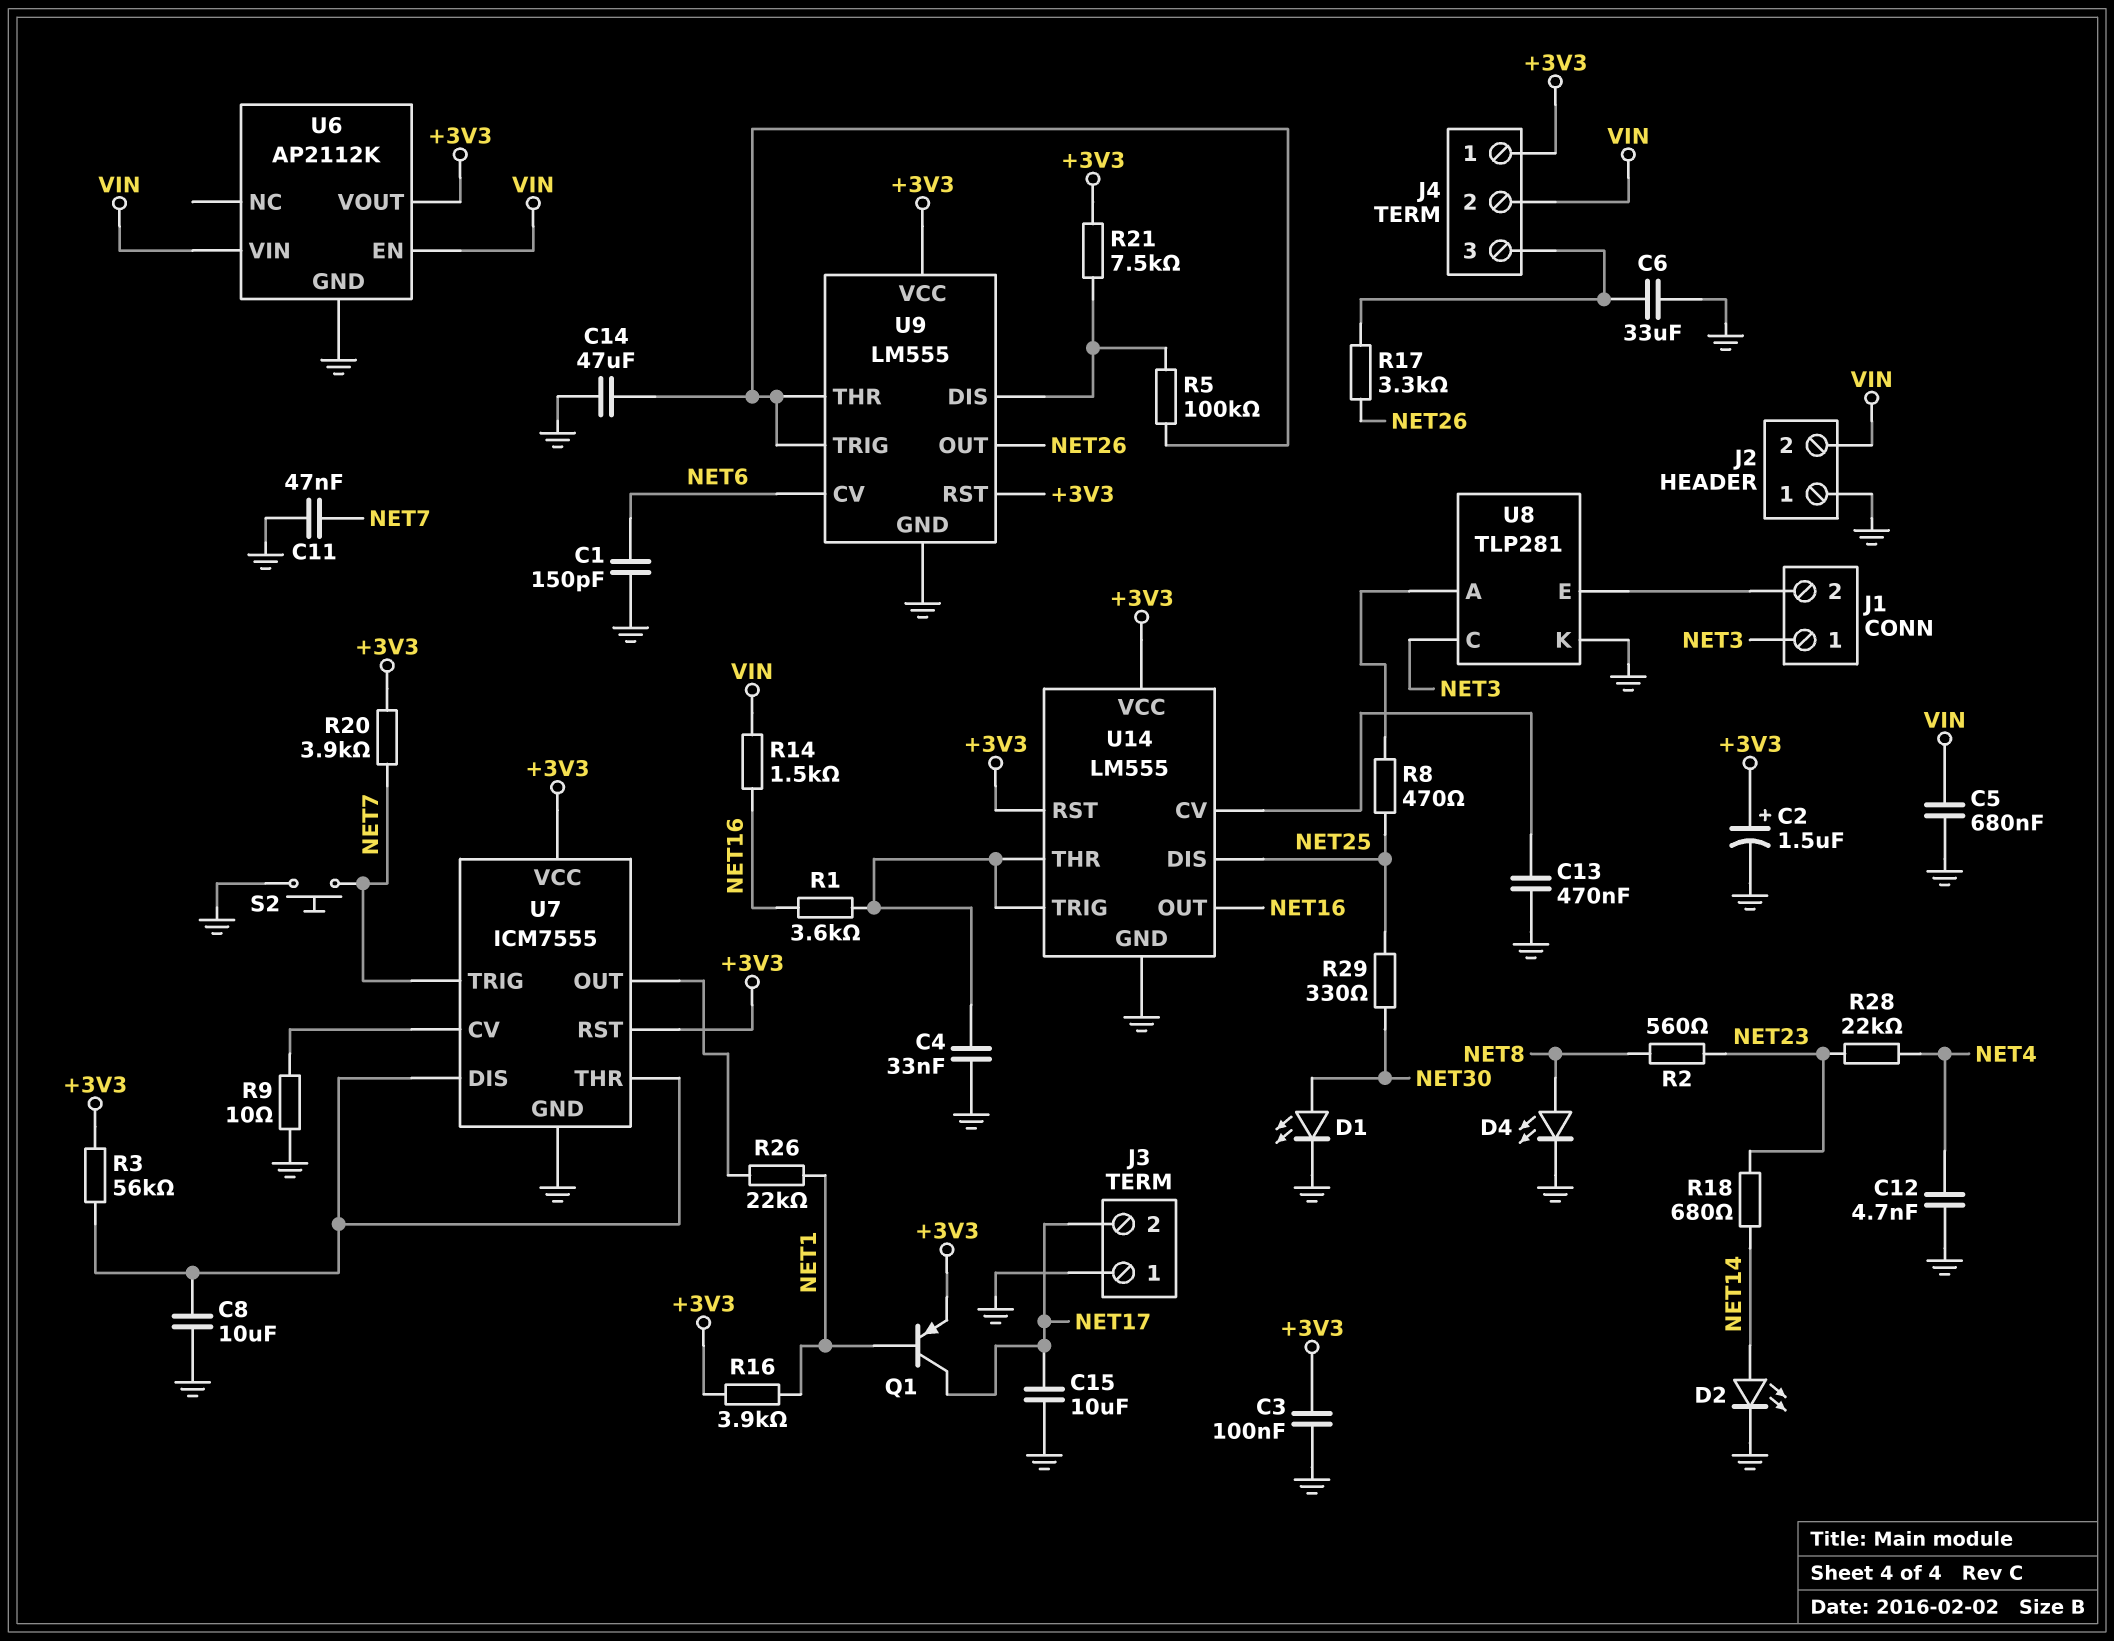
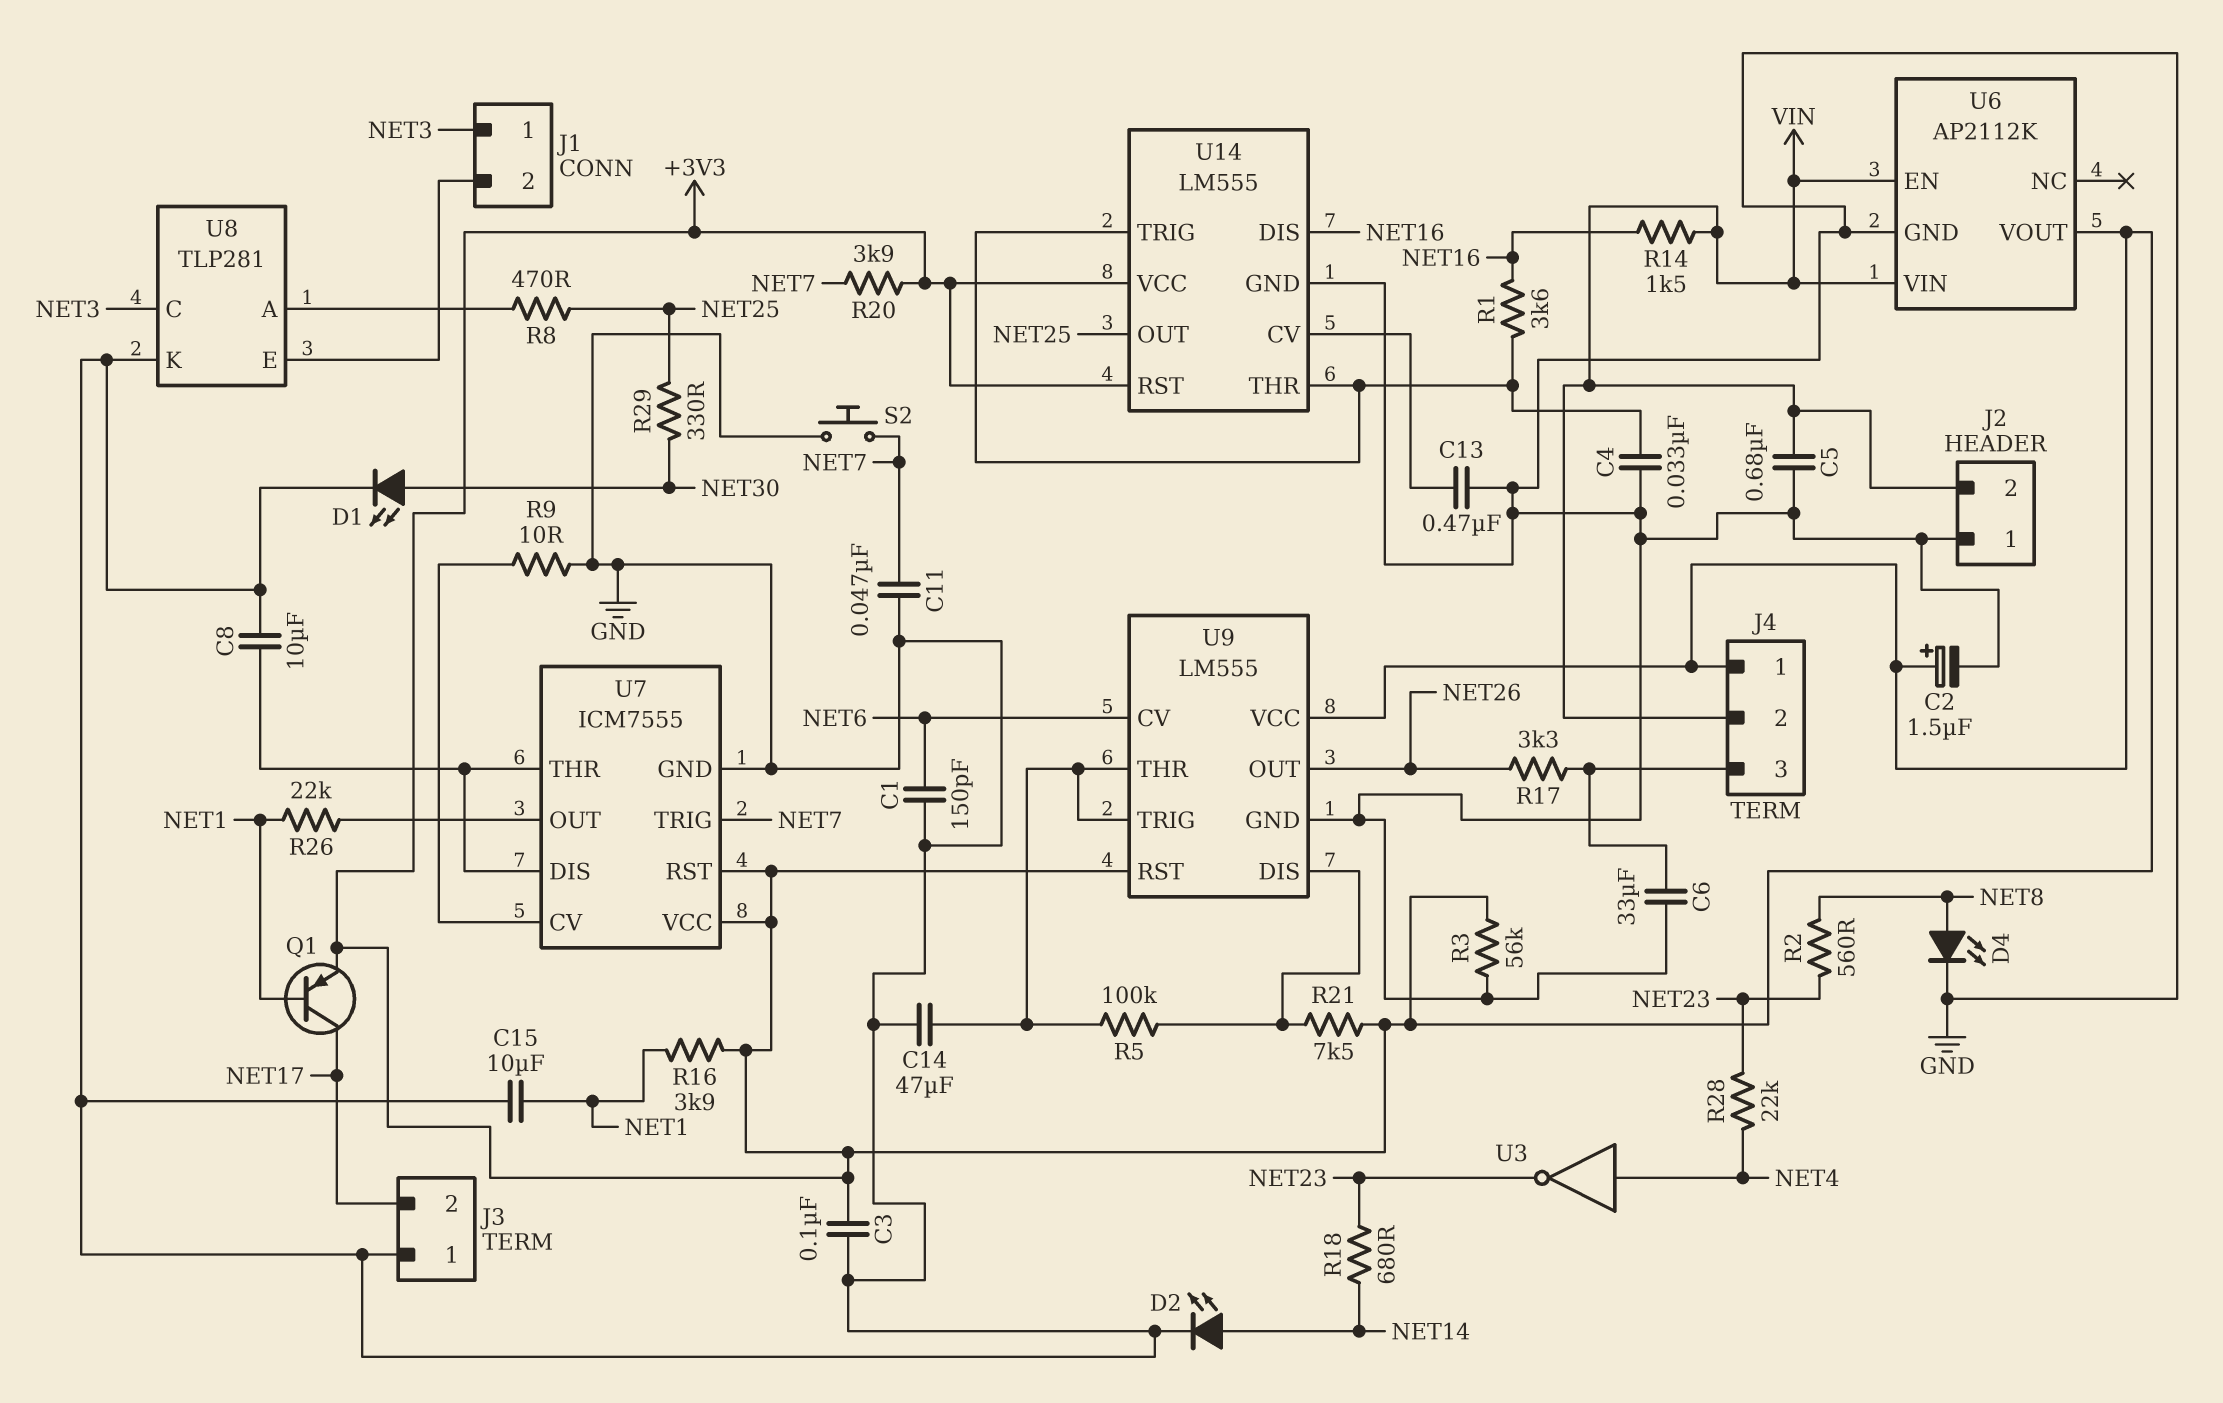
C12: 4.7nF (GND, NET4) -> none
C15: 10uF (GND, NET17) -> 10uF (GND, NET1)
R3: 56k (+3V3, U7/DIS) -> 56k (+3V3, GND)
U3: none -> NOT (in NET4, out NET23)
U14 pin DIS: NET25 -> NET16
U14 pin OUT: NET16 -> NET25

